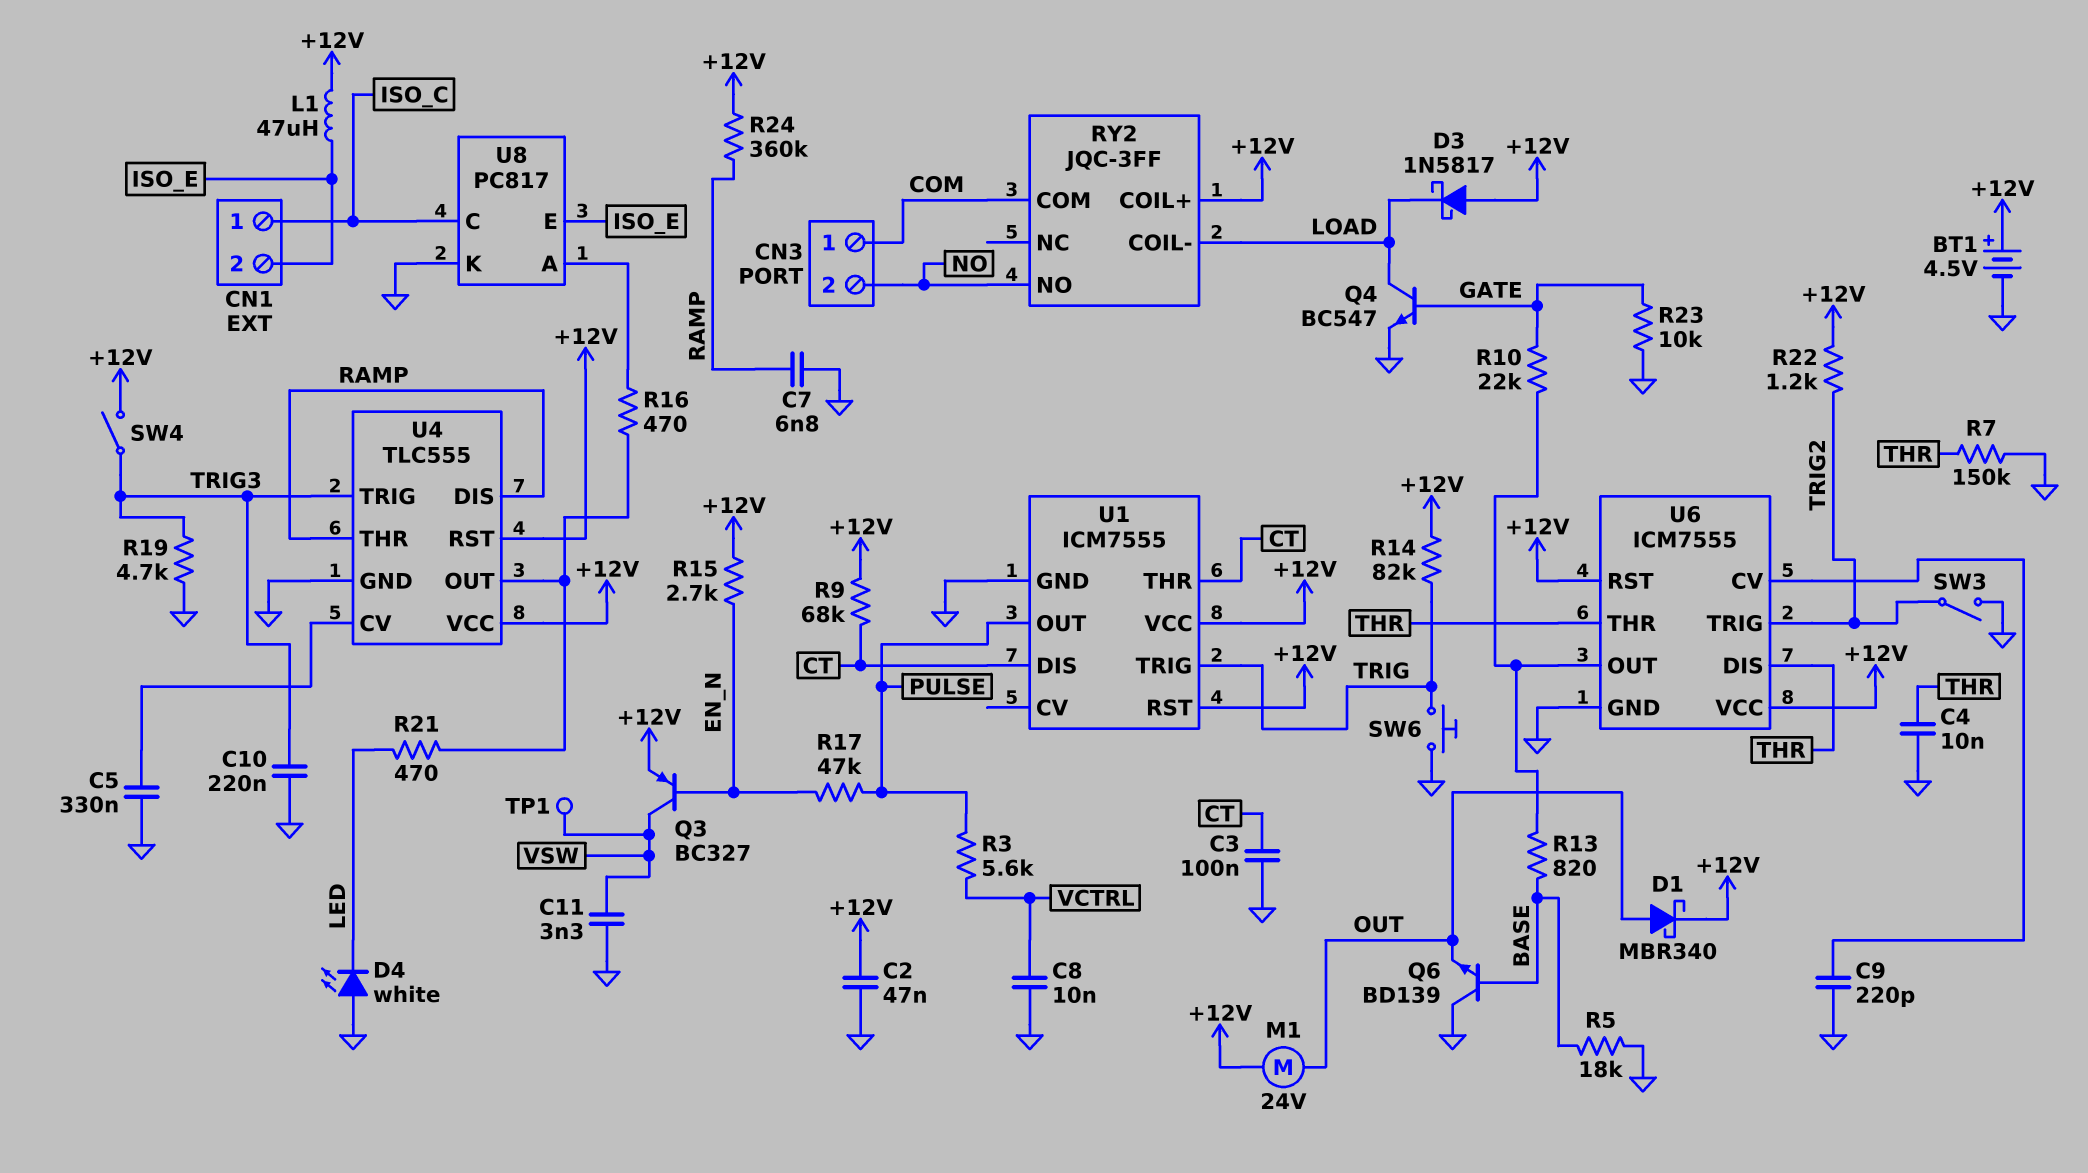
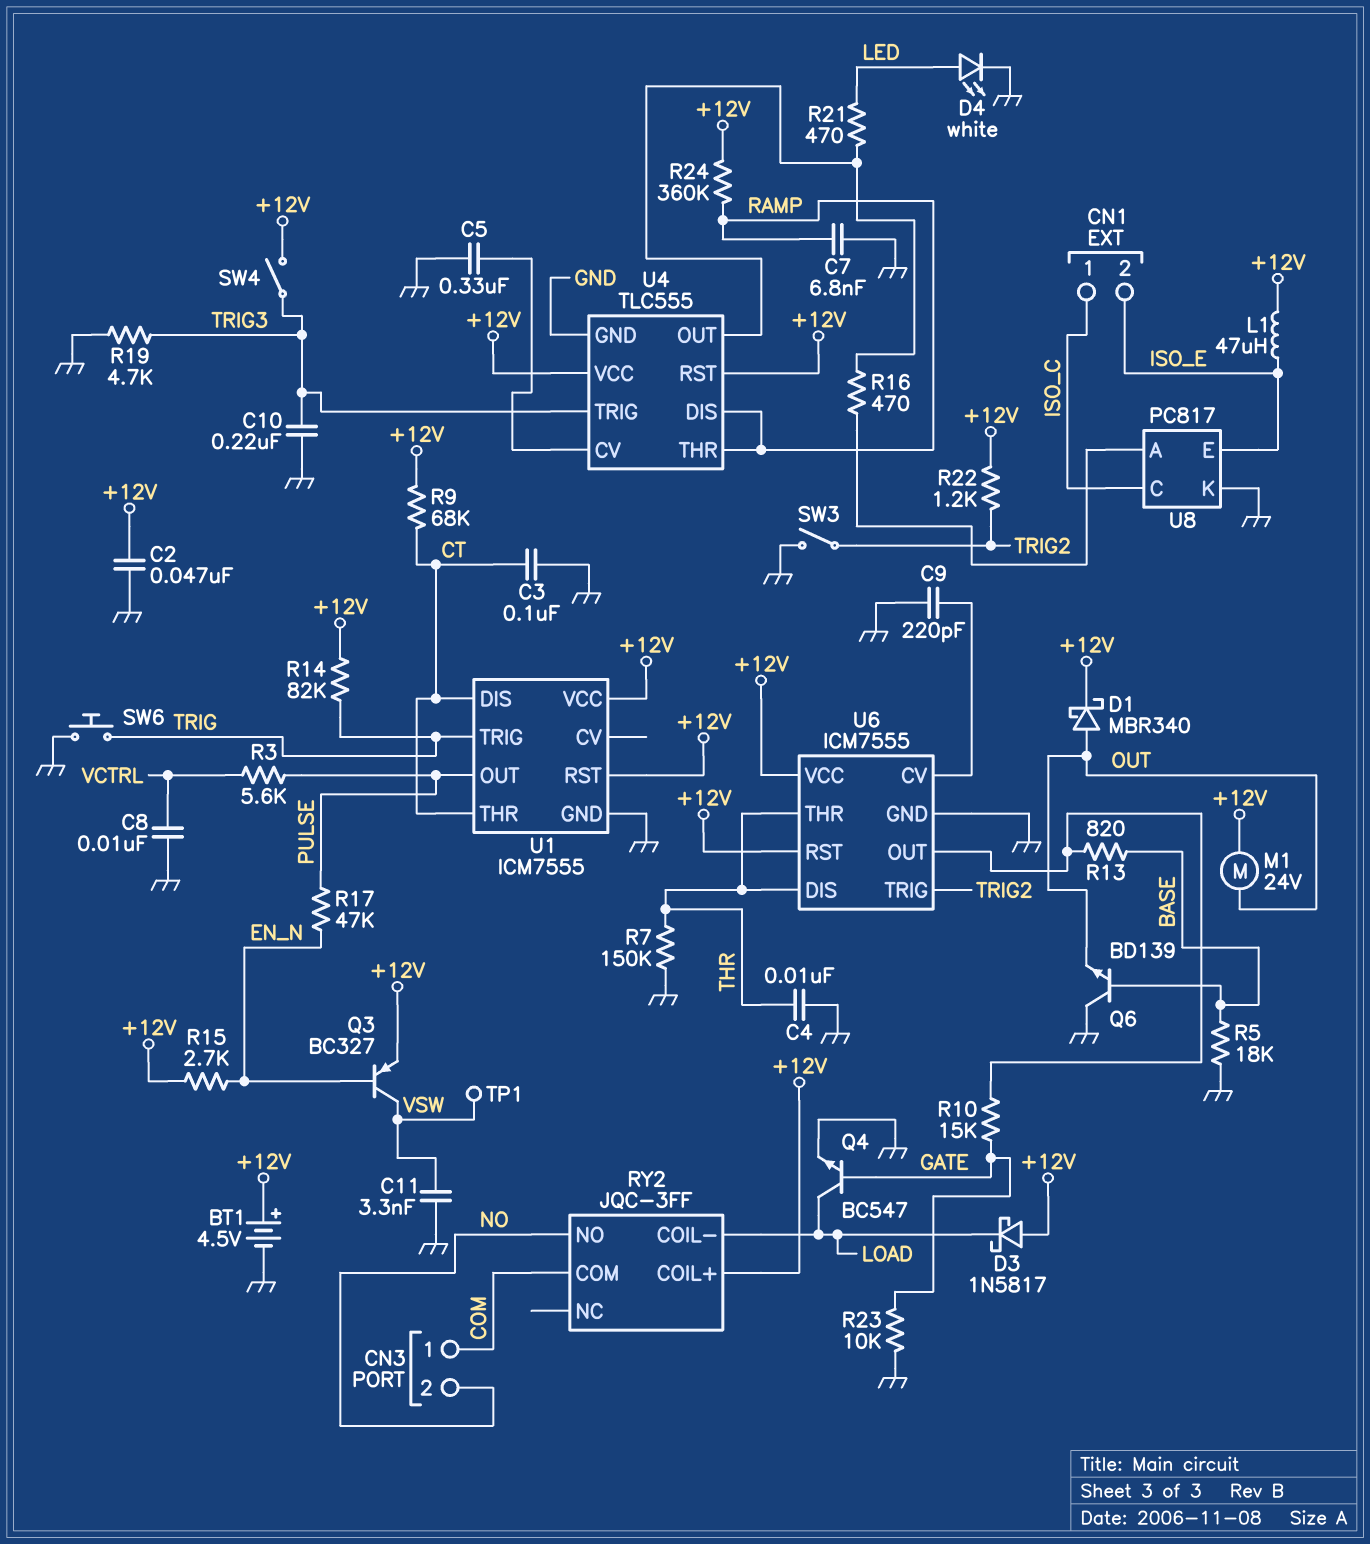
D4: LED white (A GND, K LED) -> LED white (A LED, K GND)
R10: 22k (GATE, U6/OUT) -> 15k (GATE, U6/OUT)

